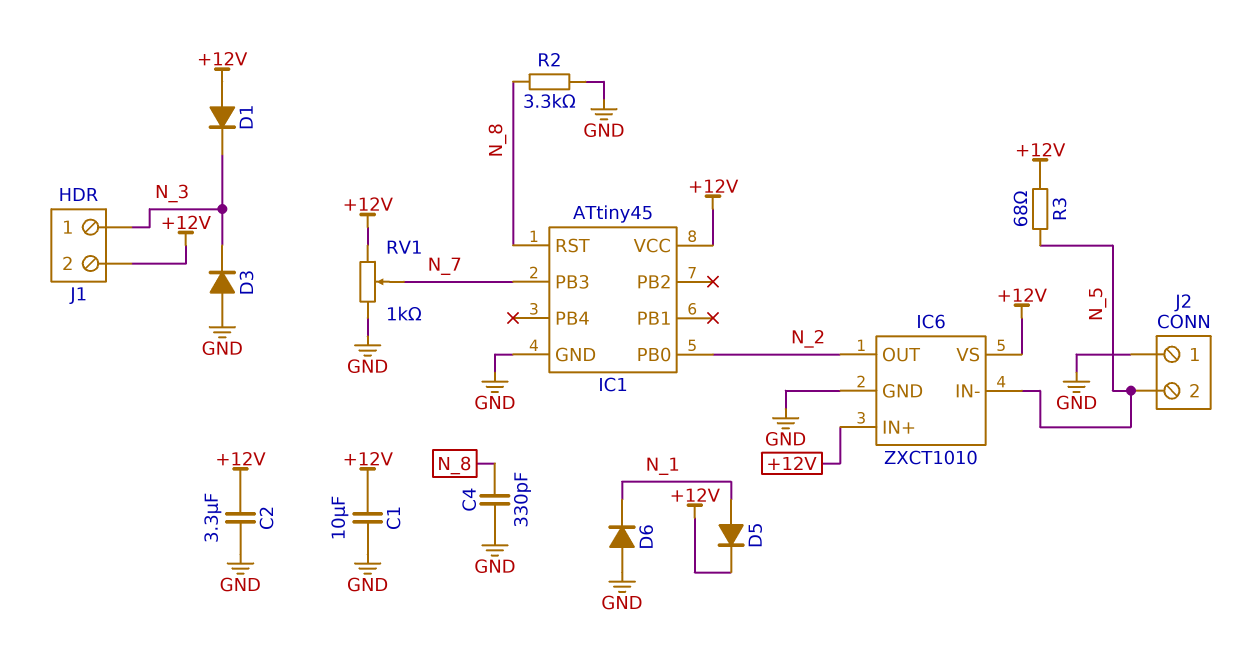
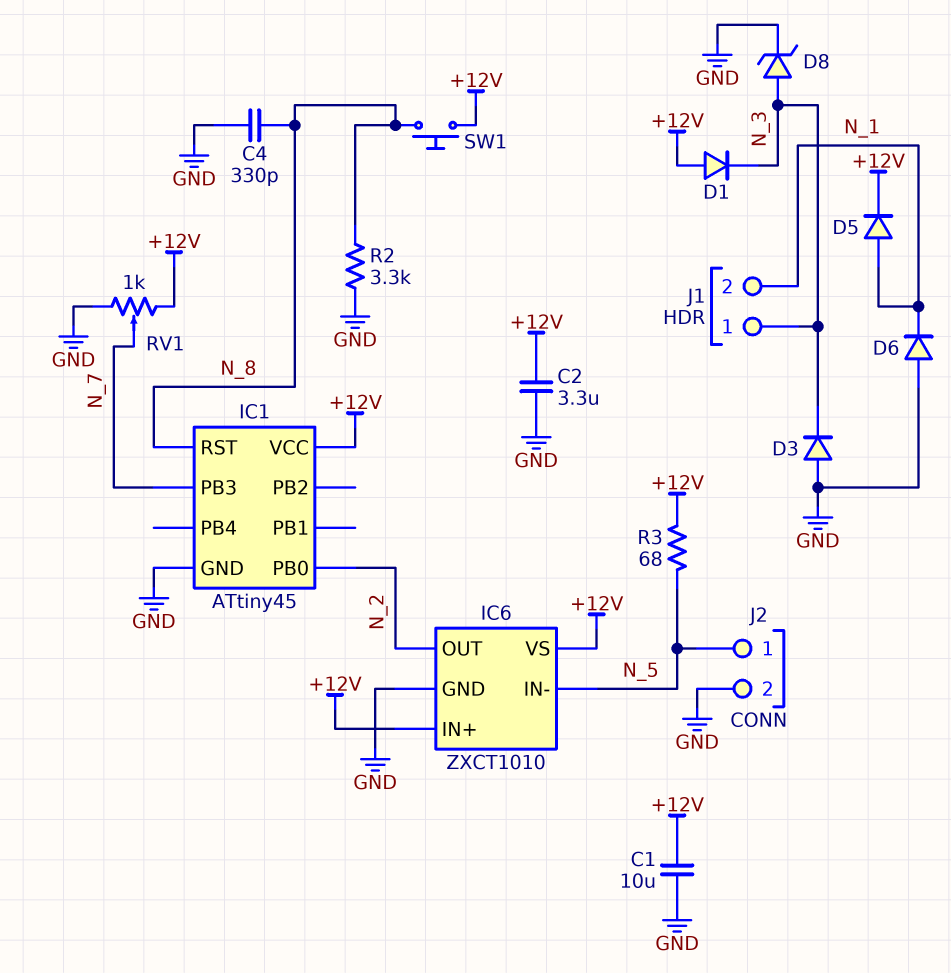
D8: none -> zener (A N_3, K GND)
J1 pin 2: +12V -> N_1
J2 pin 1: GND -> N_5
J2 pin 2: N_5 -> GND
SW1: none -> button (+12V, N_8)

